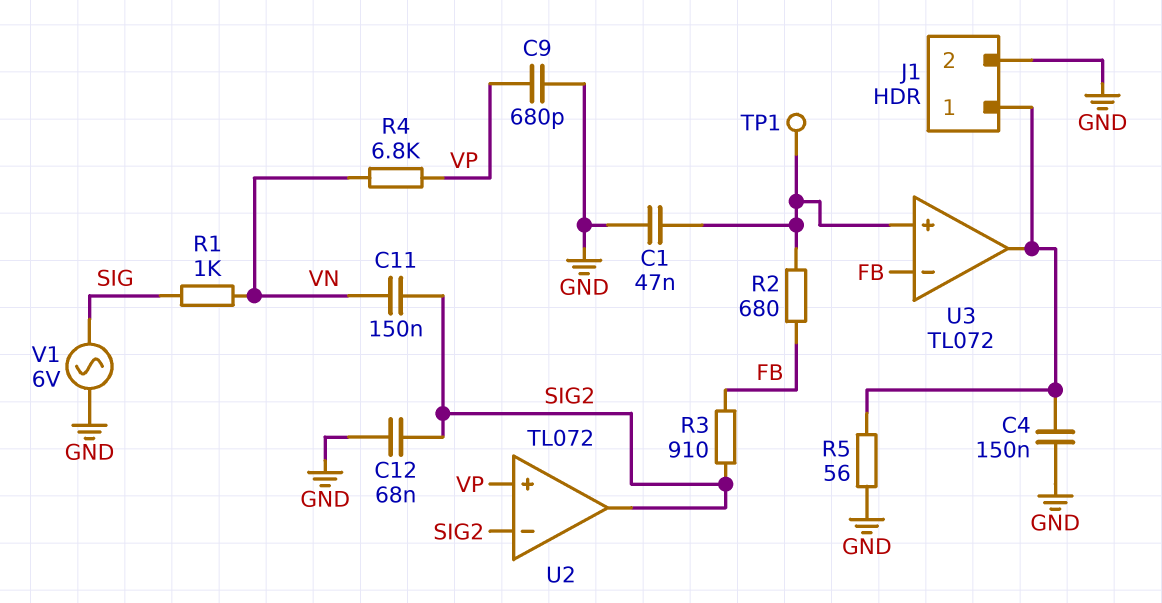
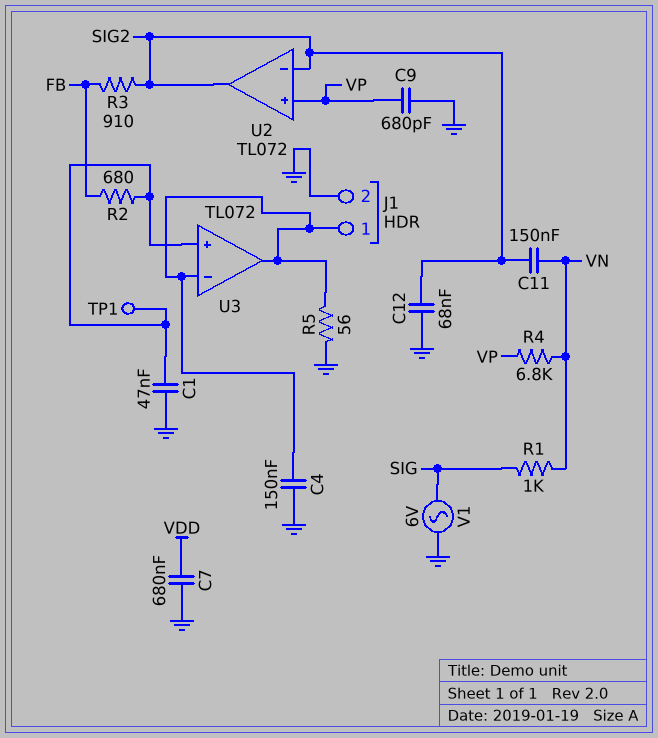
C7: none -> 680nF (GND, VDD)
U3 pin in-: FB -> J1/1

